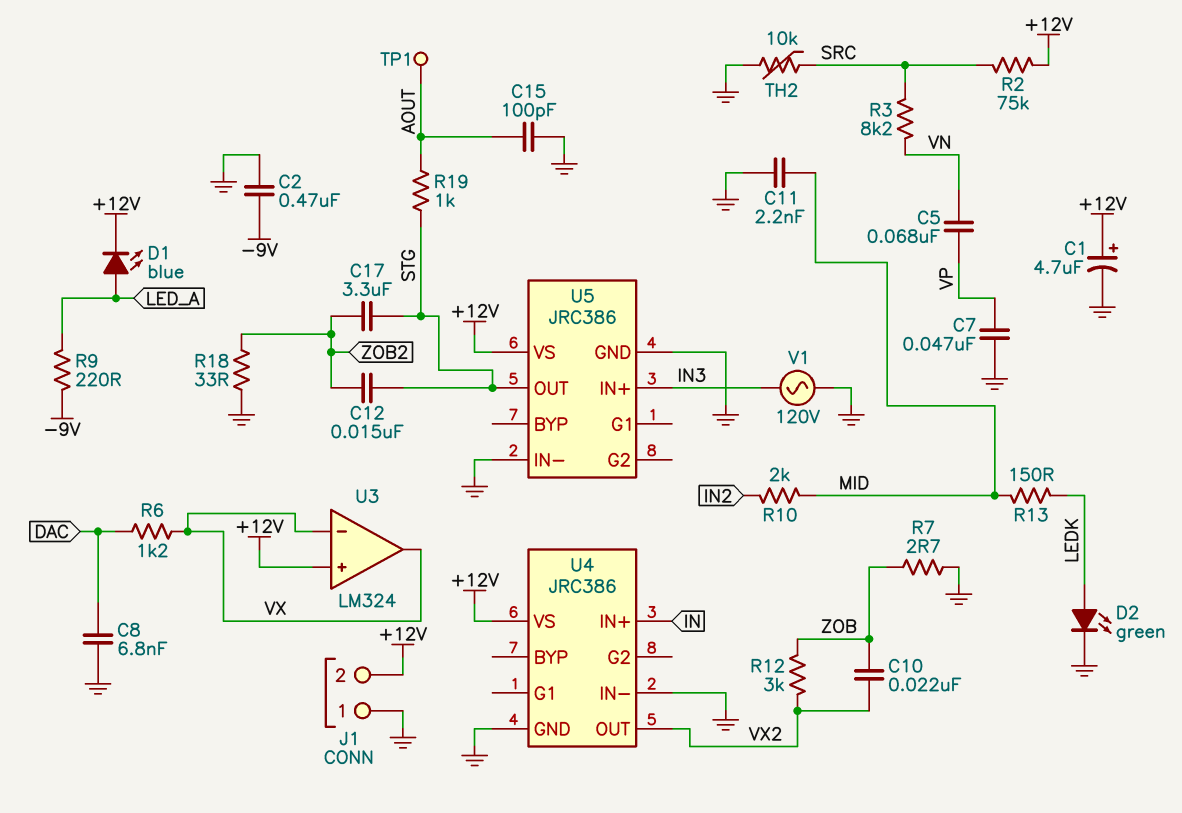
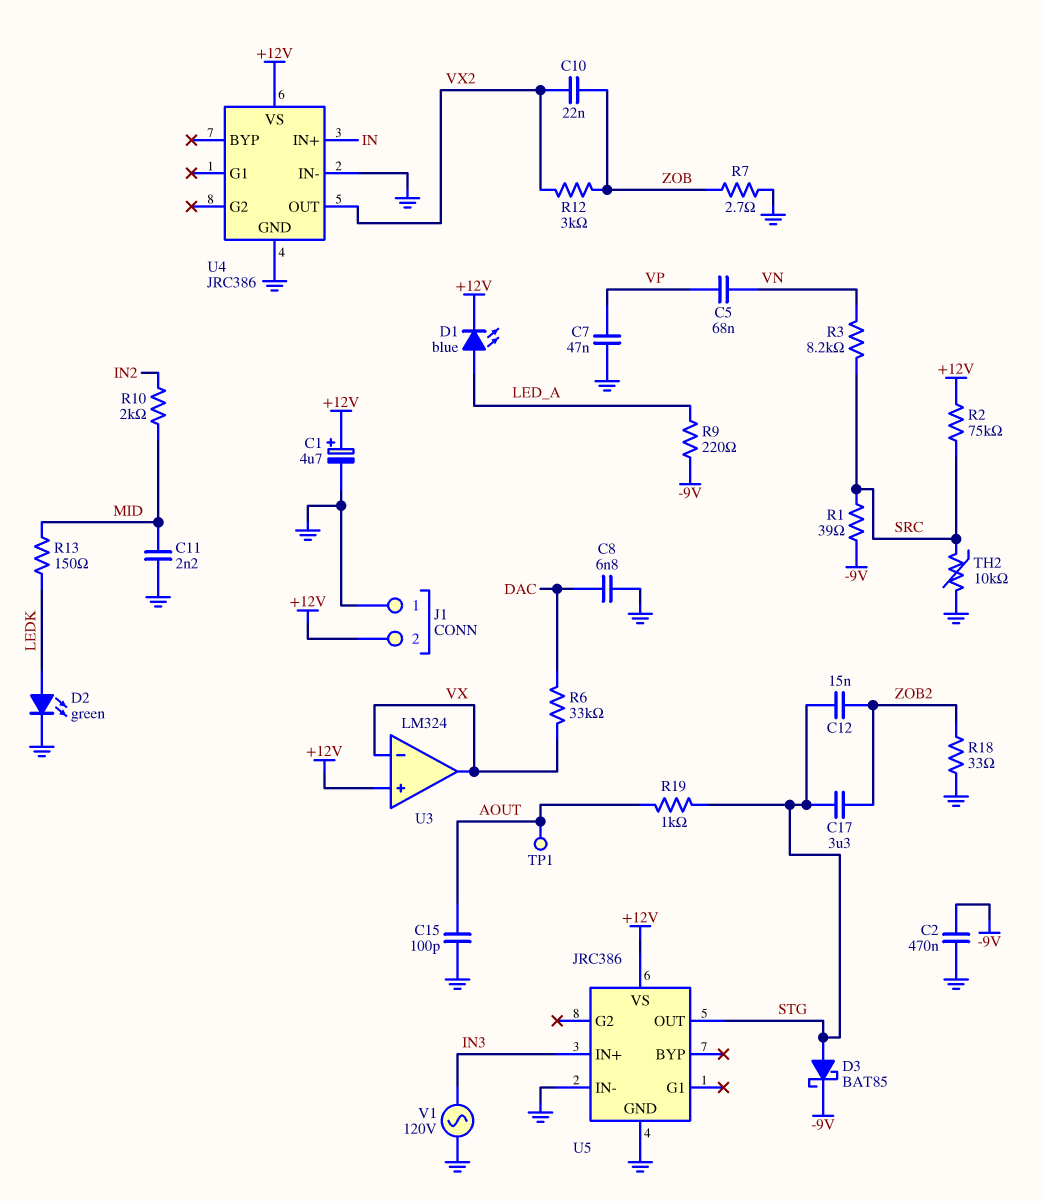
D3: none -> schottky BAT85 (A STG, K -9V)
R1: none -> 39 (-9V, SRC)
R6: 1.2k (DAC, VX) -> 33k (DAC, VX)

